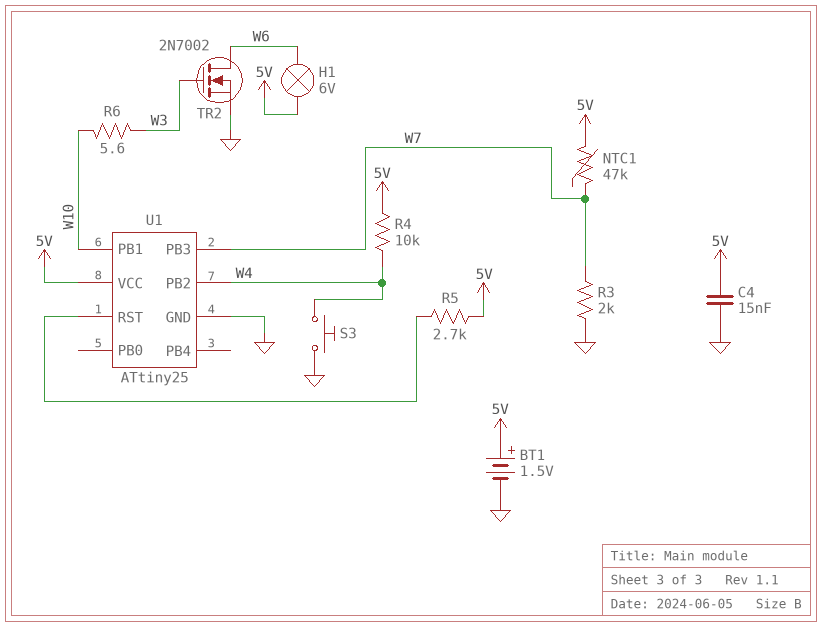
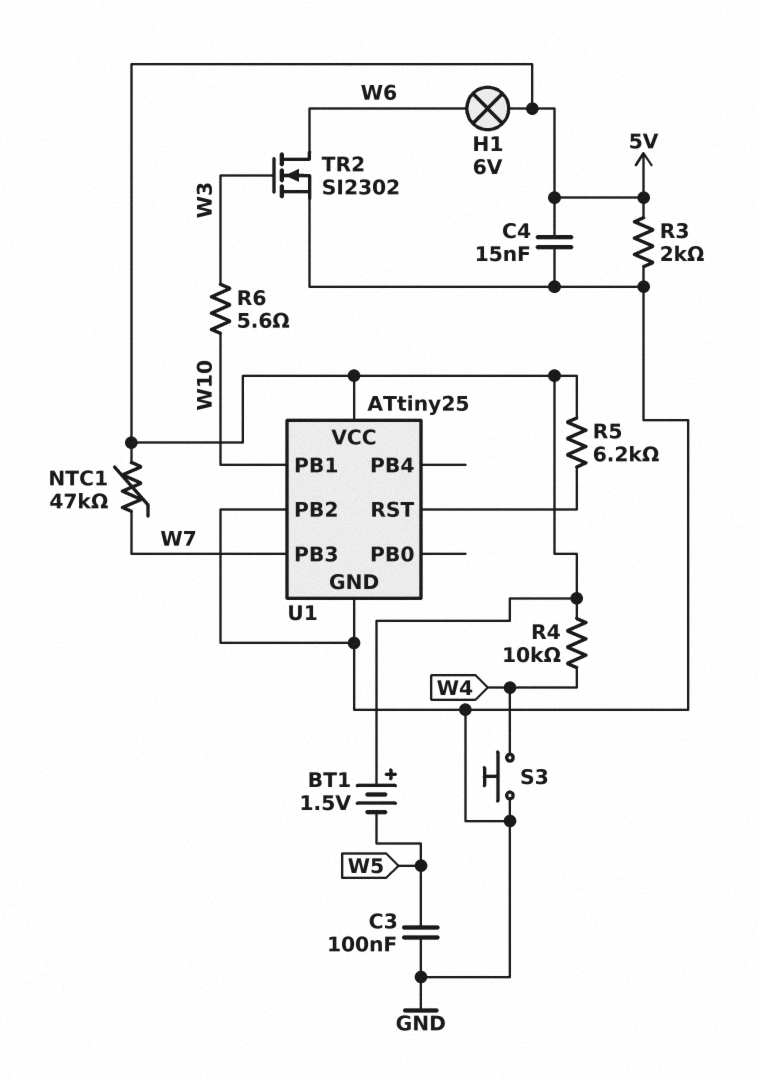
BT1: 1.5V (plus 5V, minus GND) -> 1.5V (plus 5V, minus W5)
C3: none -> 100nF (GND, W5)
R3: 2k (GND, W7) -> 2k (5V, GND)
R5: 2.7k (5V, U1/RST) -> 6.2k (5V, U1/RST)
TR2: NMOS 2N7002 (G W3, D W6, S GND) -> NMOS SI2302 (G W3, D W6, S GND)
U1 pin PB2: W4 -> GND

